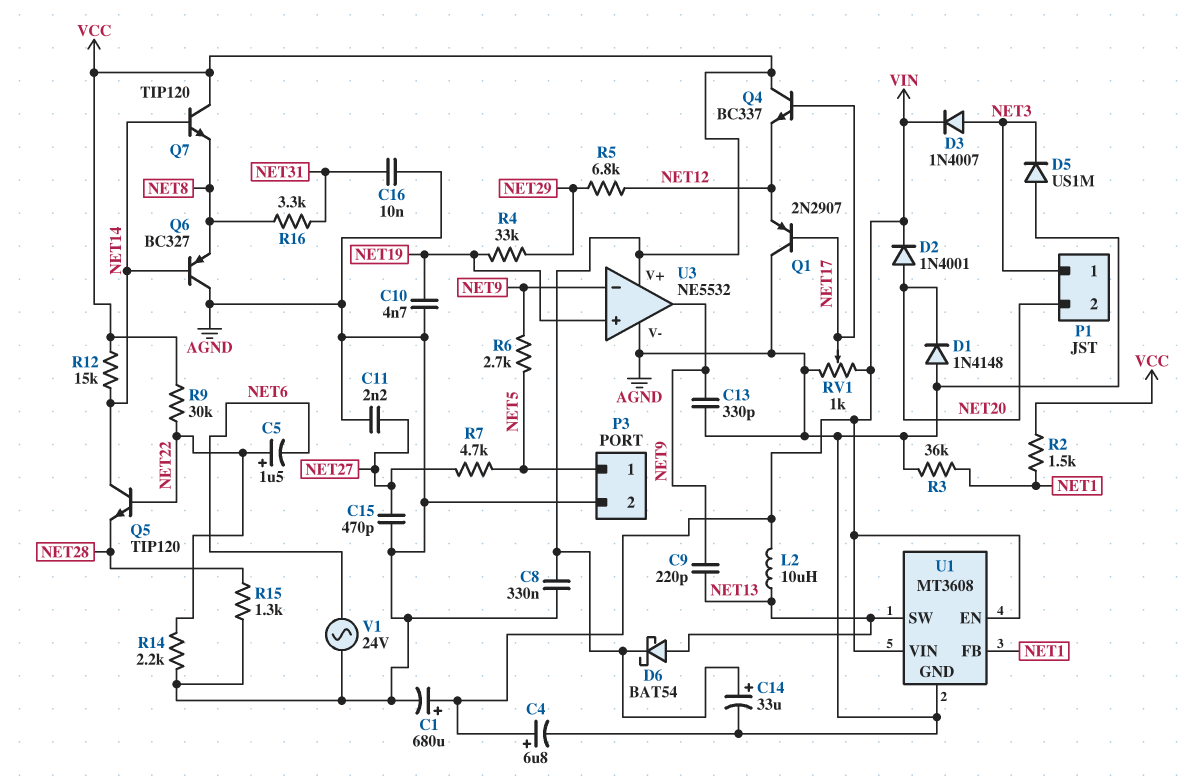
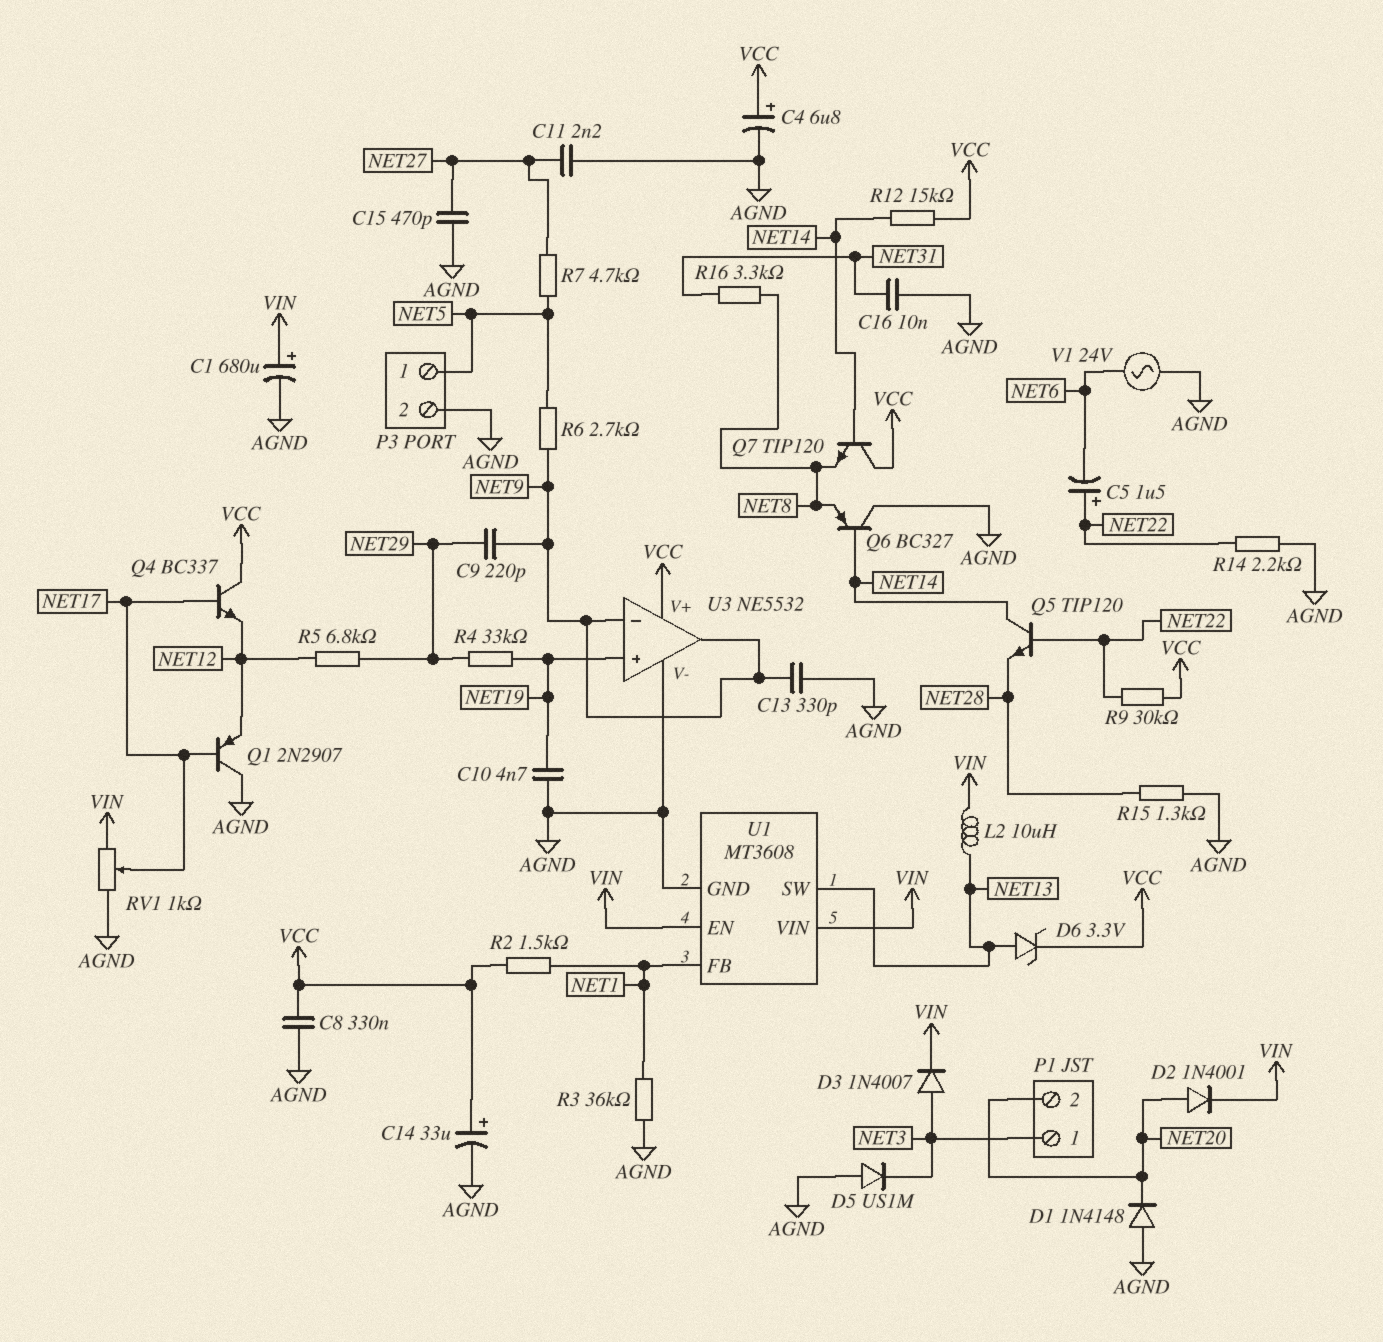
C4: 6.8uF (plus VIN, minus AGND) -> 6.8uF (plus VCC, minus AGND)
C9: 220pF (NET9, NET13) -> 220pF (NET9, NET29)
D6: schottky BAT54 (A NET13, K VCC) -> zener 3.3V (A NET13, K VCC)

